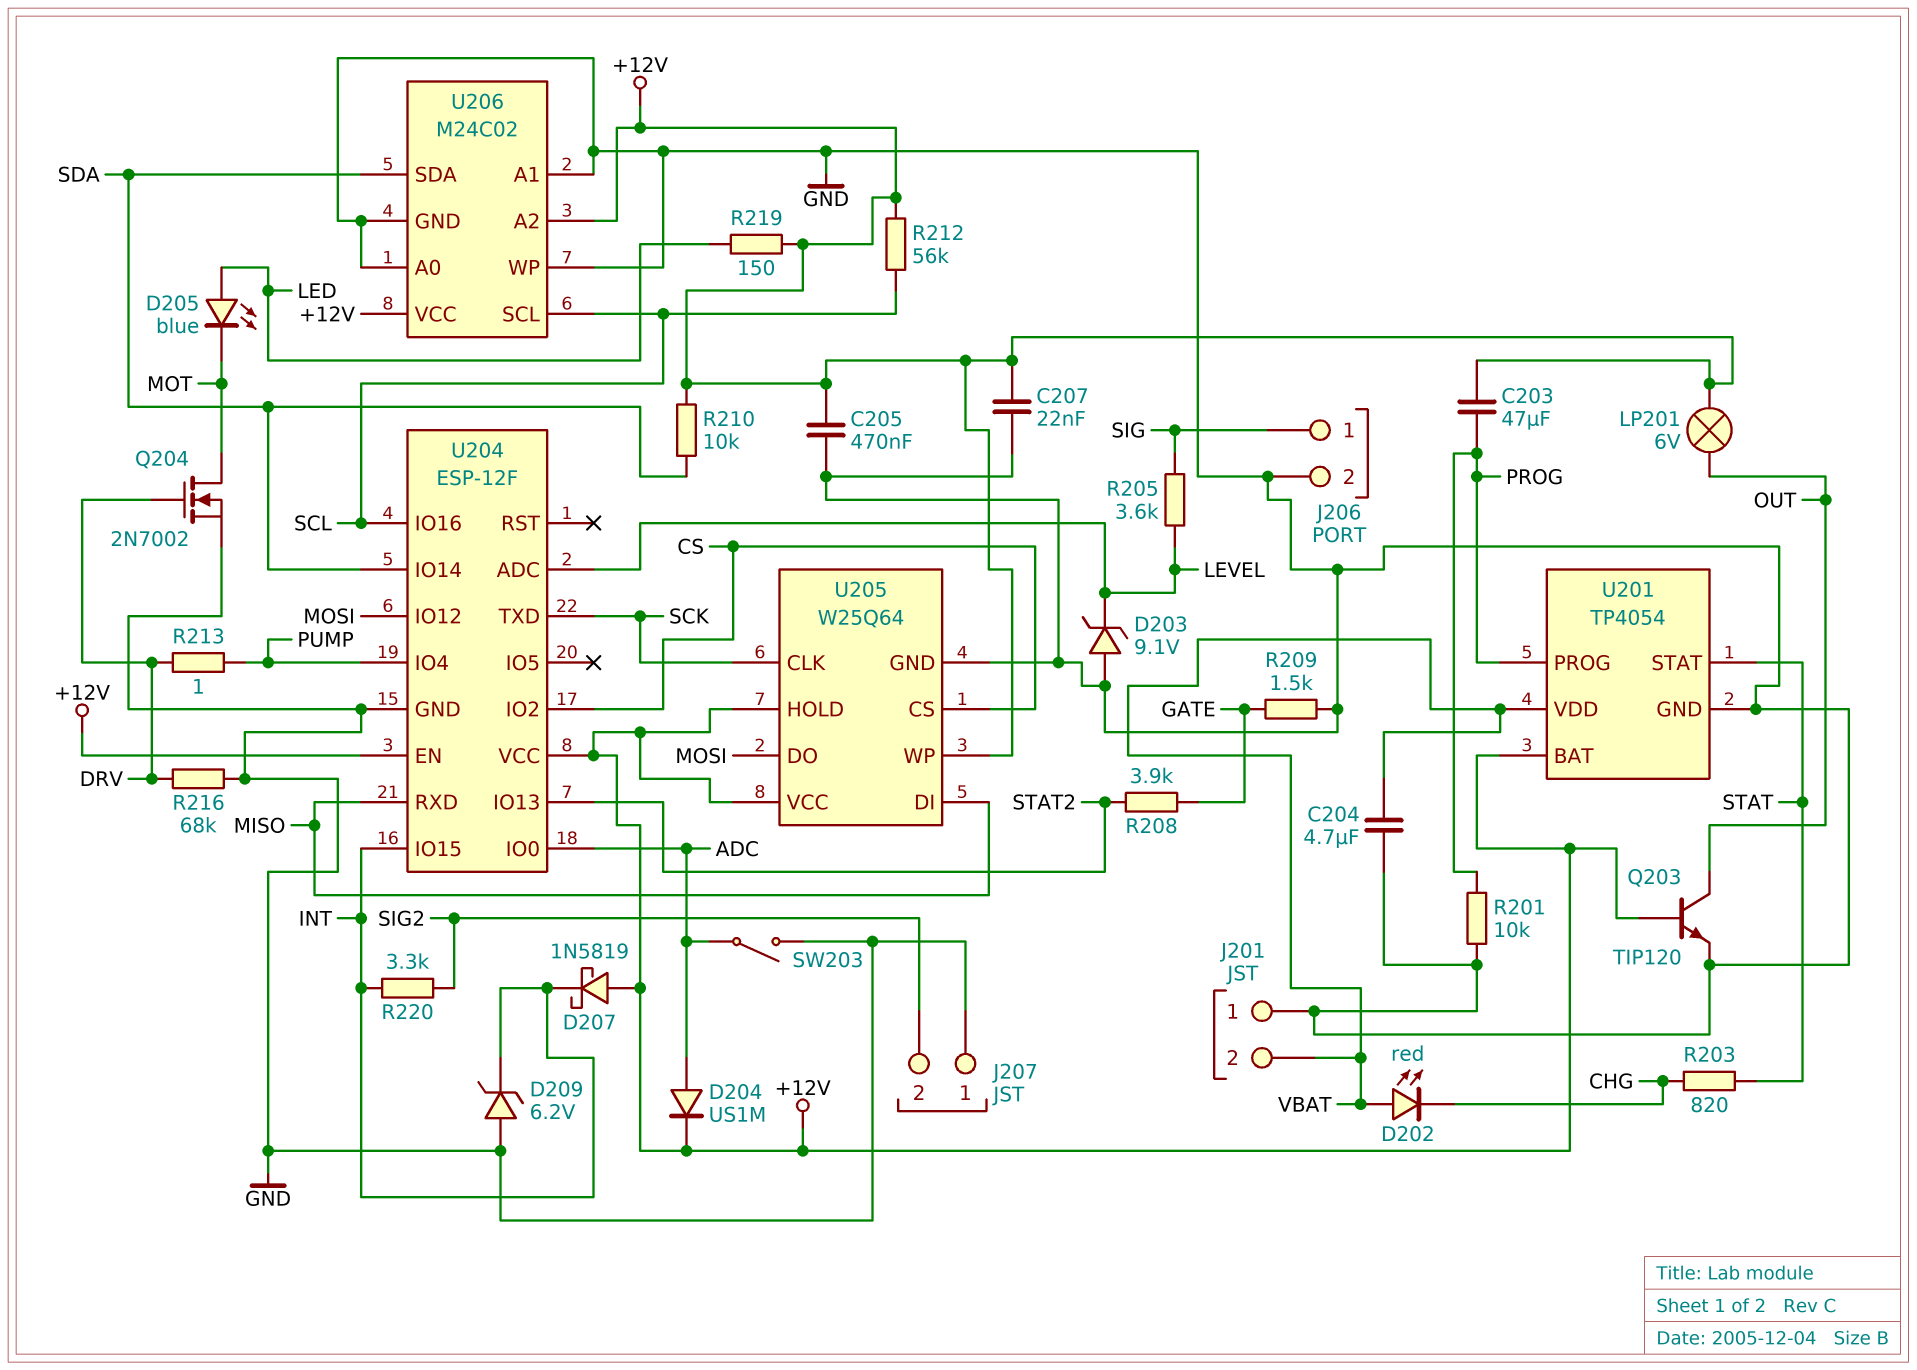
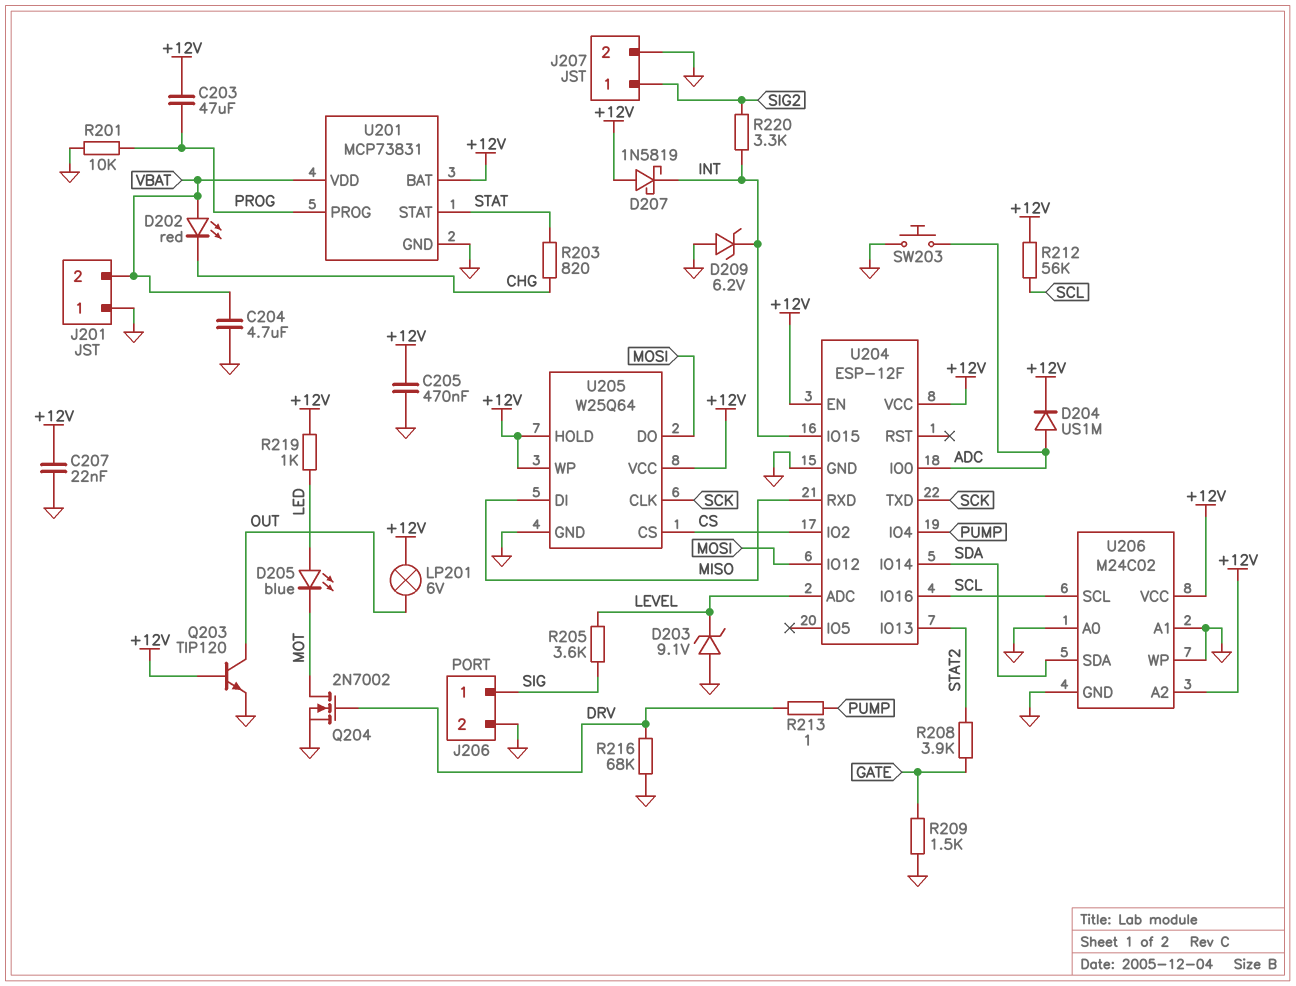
J207 pin 1: GND -> SIG2
J207 pin 2: SIG2 -> GND
R210: 10k (+12V, SDA) -> none
R219: 150 (+12V, LED) -> 1k (+12V, LED)
SW203: switch (ADC, GND) -> button (ADC, GND)
U201: TP4054 -> MCP73831

